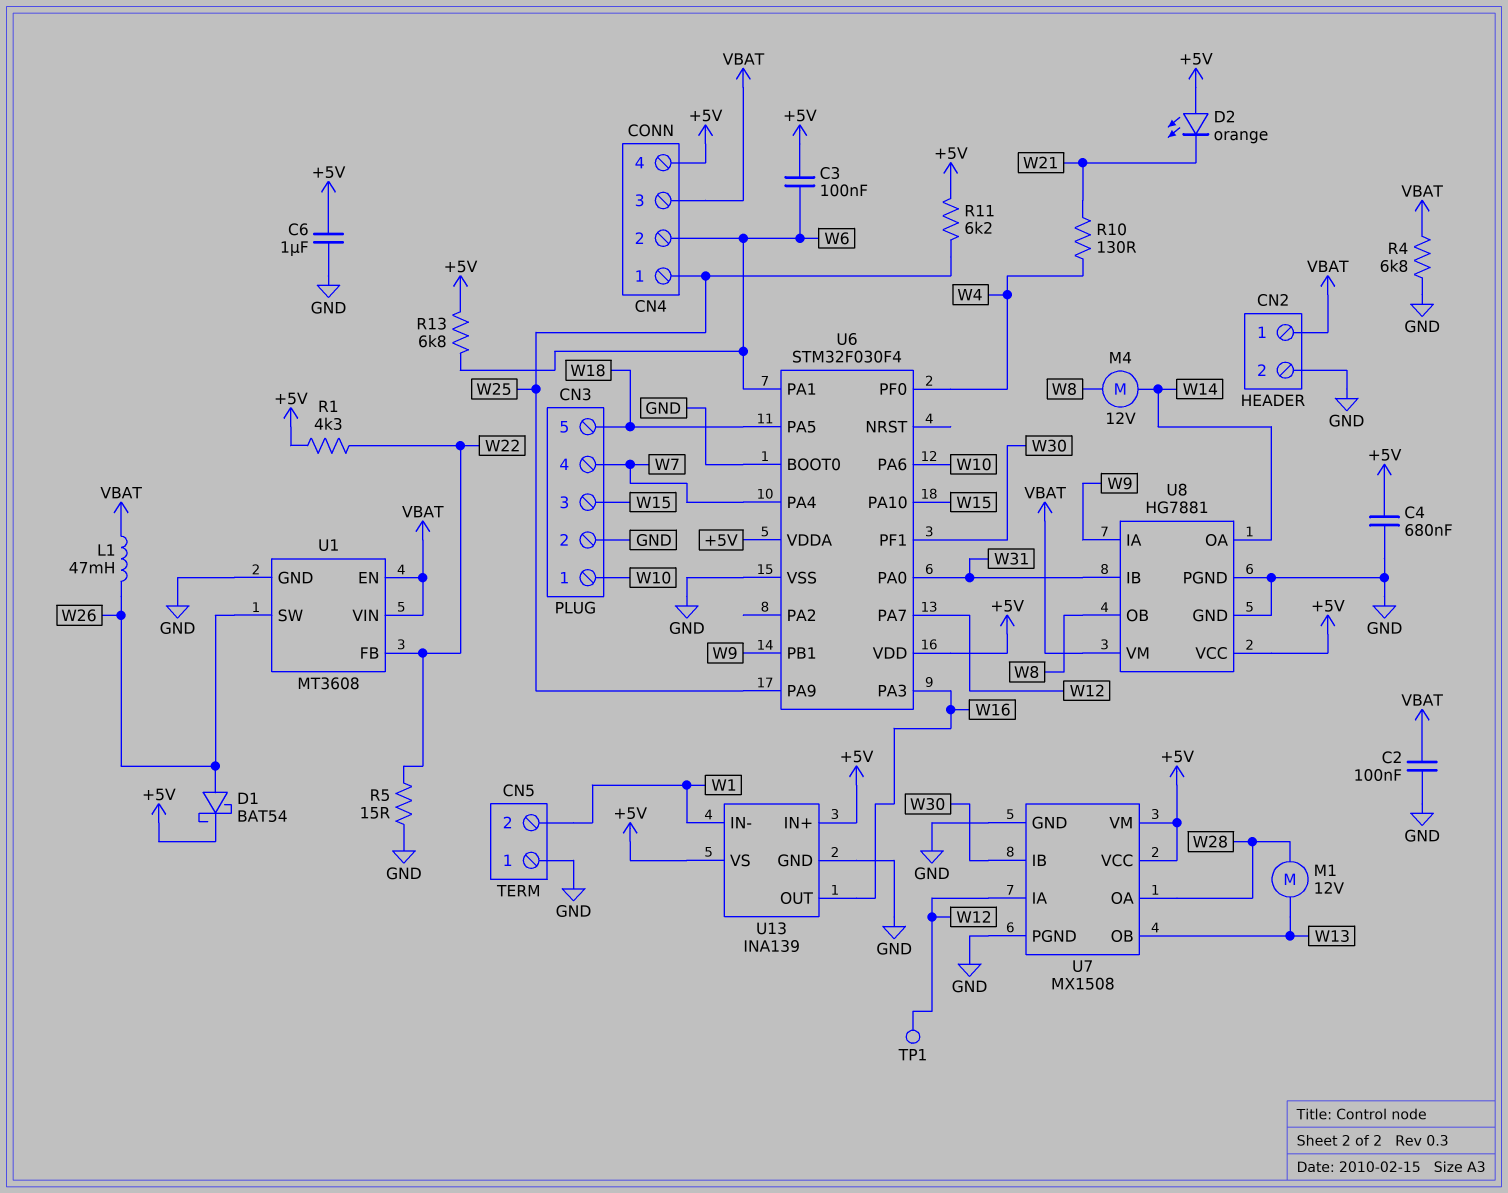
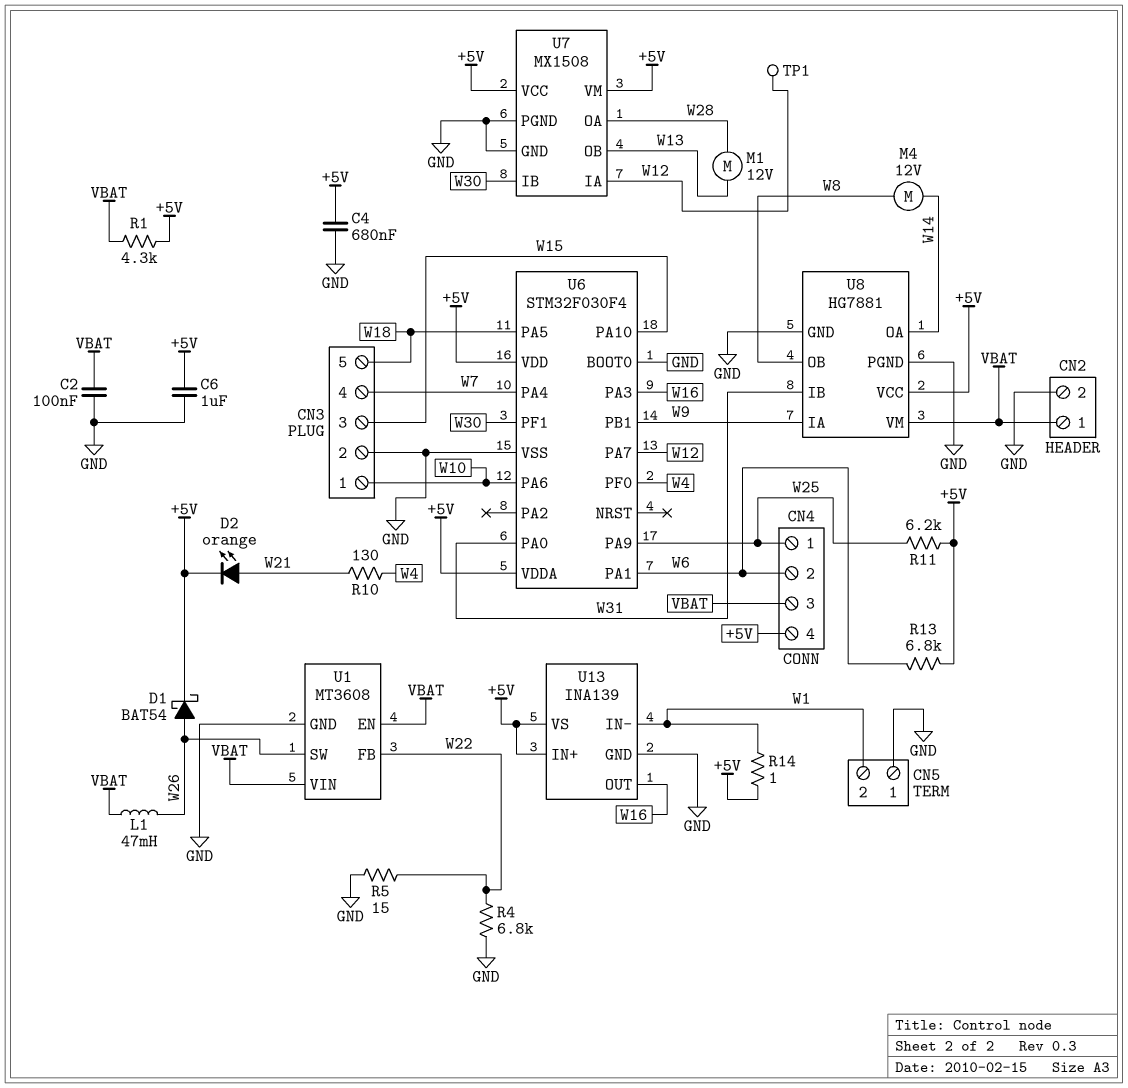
C3: 100nF (+5V, W6) -> none
D2: LED orange (A +5V, K W21) -> LED orange (A W21, K +5V)
R1: 4.3k (+5V, W22) -> 4.3k (+5V, VBAT)
R4: 6.8k (GND, VBAT) -> 6.8k (GND, W22)
R14: none -> 1 (+5V, W1)

